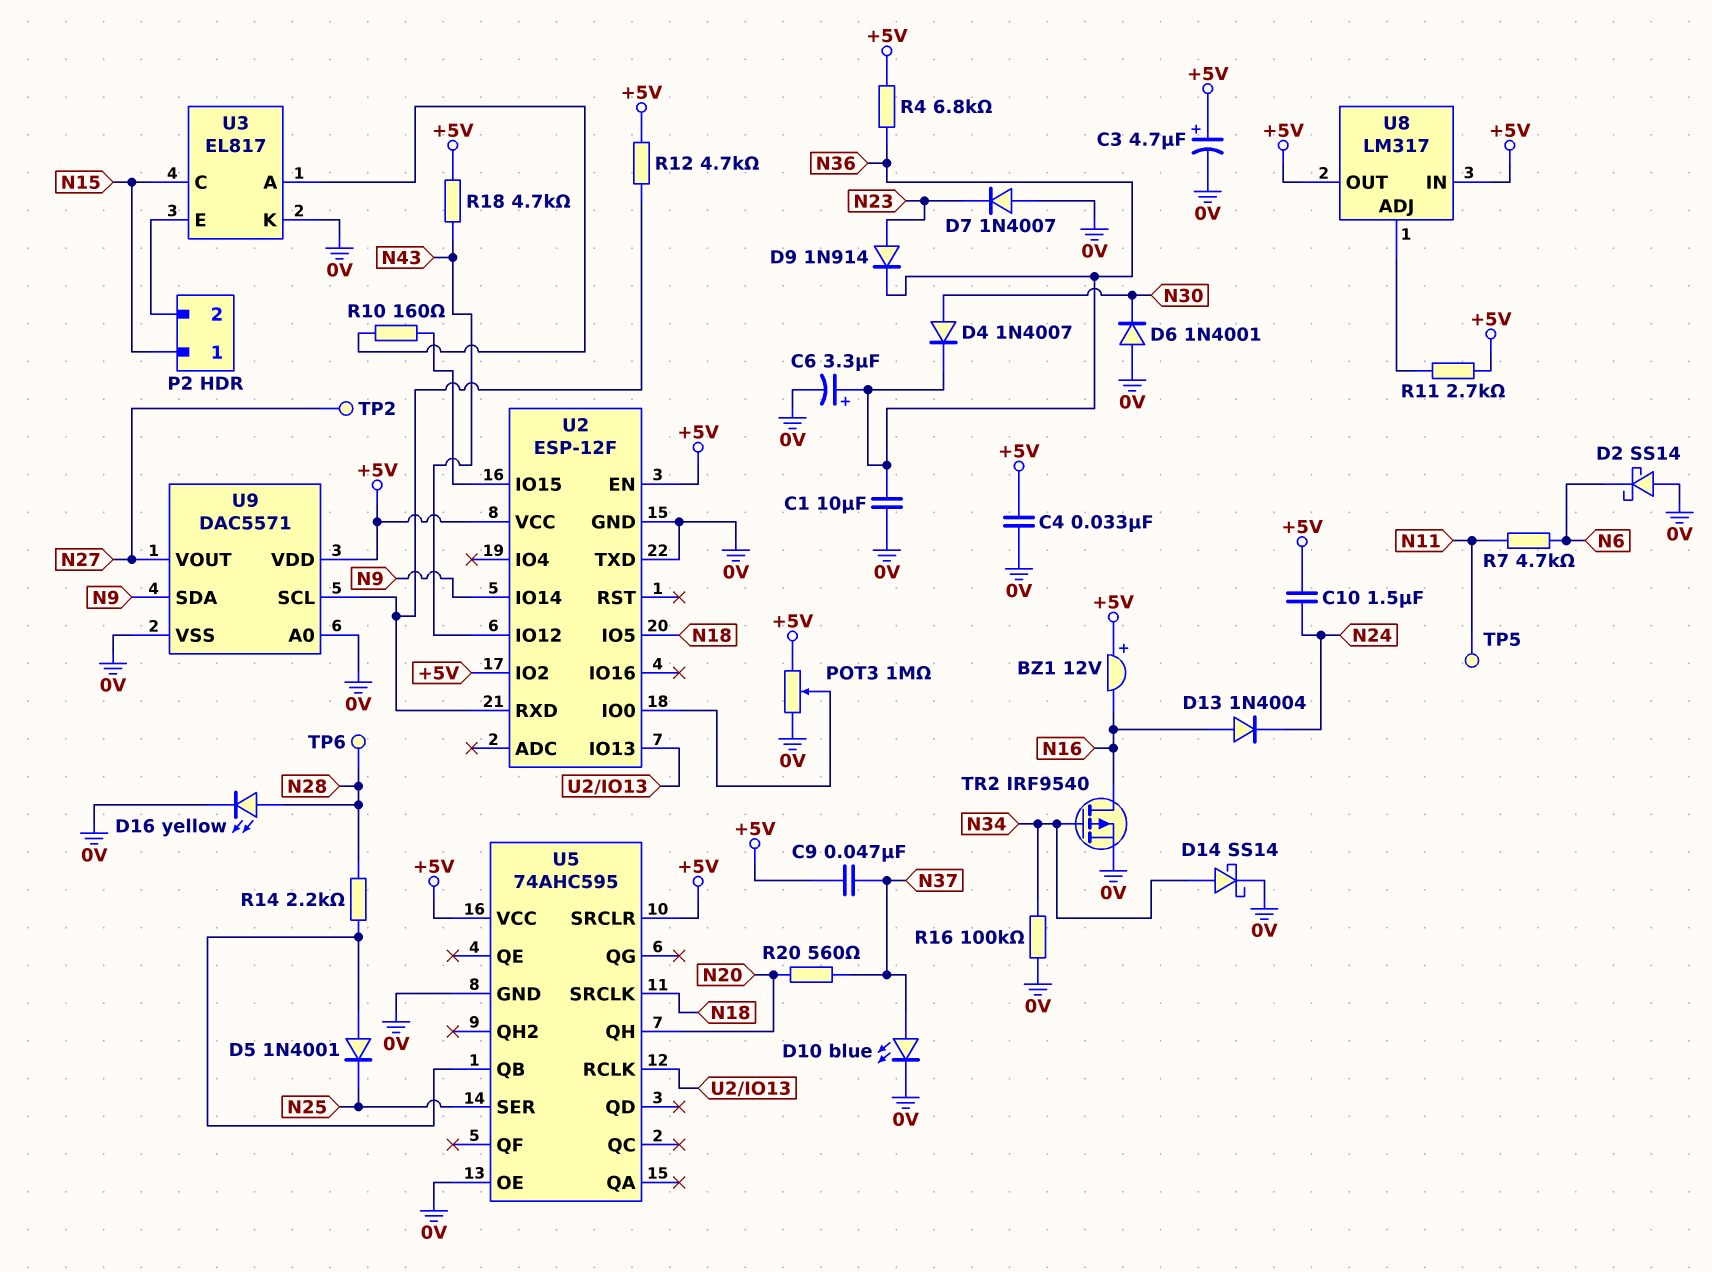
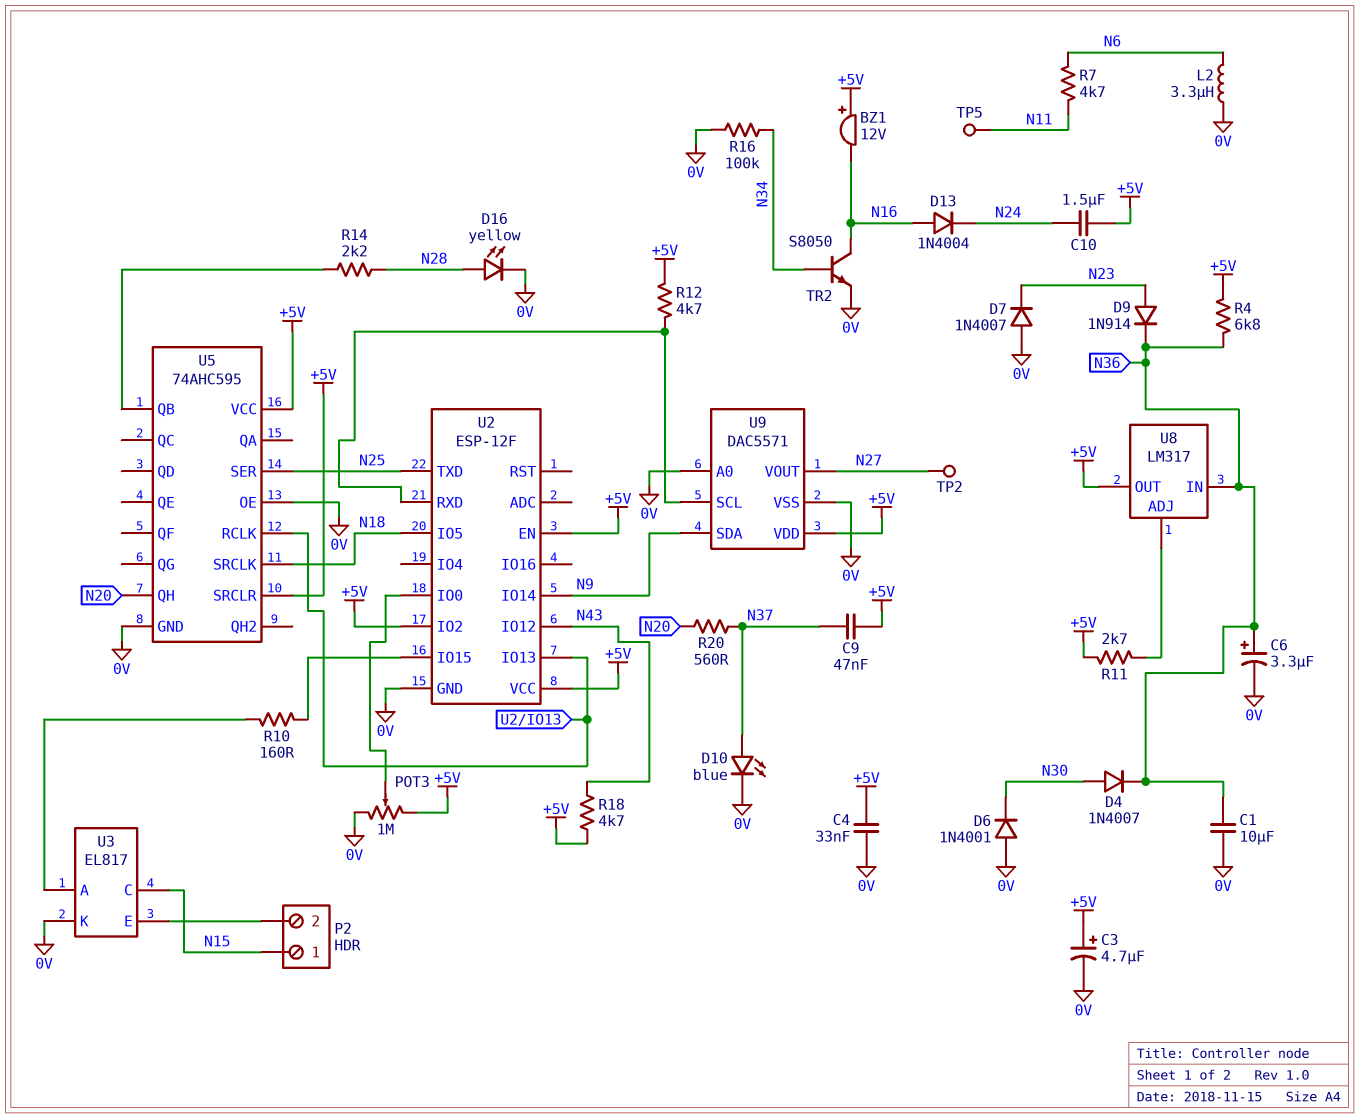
D2: schottky SS14 (A 0V, K N6) -> none
D5: diode 1N4001 (A U5/QB, K N25) -> none
D14: schottky SS14 (A N34, K 0V) -> none
L2: none -> 3.3uH (0V, N6)
TP6: test point (N28) -> none
TR2: PMOS IRF9540 (G N34, D N16, S 0V) -> NPN S8050 (B N34, C N16, E 0V)
U2 pin TXD: 0V -> N25
U8 pin IN: +5V -> N36

